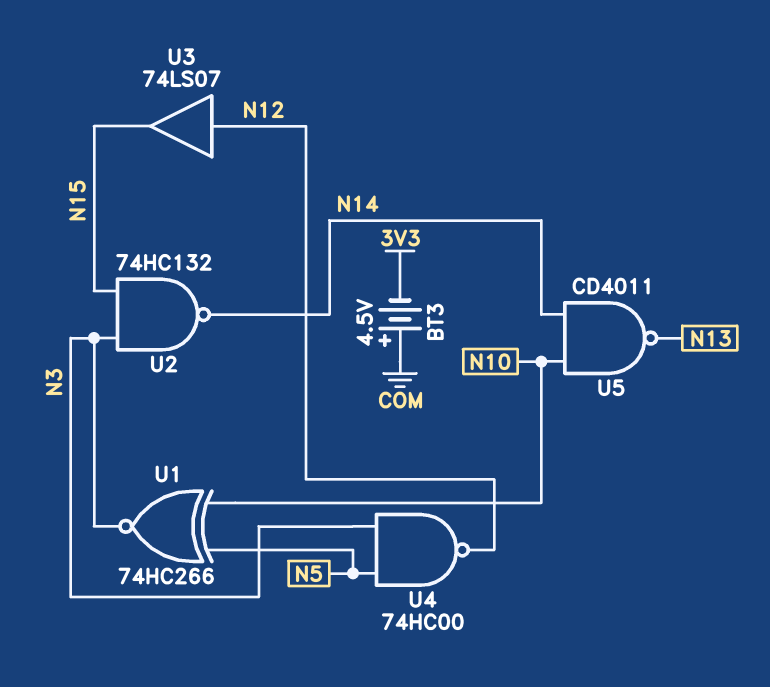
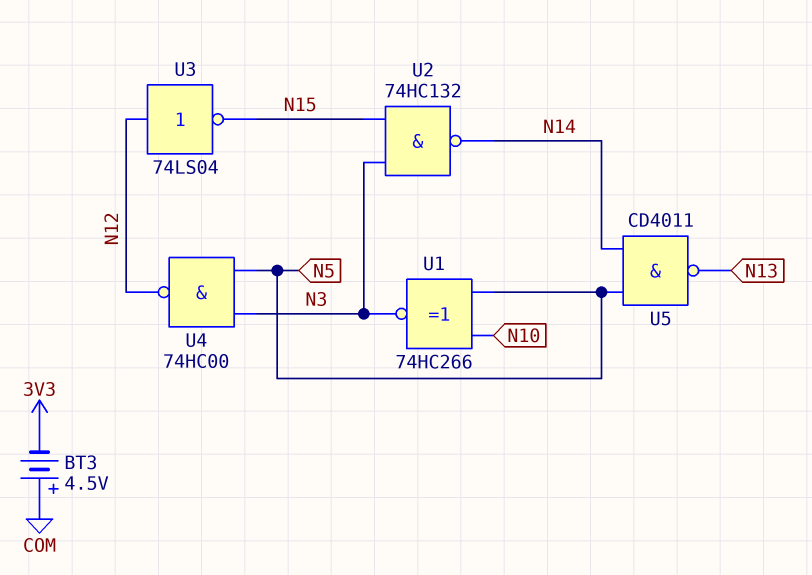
U3: buffer 74LS07 (in N12, out N15) -> NOT 74LS04 (in N12, out N15)
U5: NAND CD4011 (in N10, in N14, out N13) -> NAND CD4011 (in N5, in N14, out N13)

